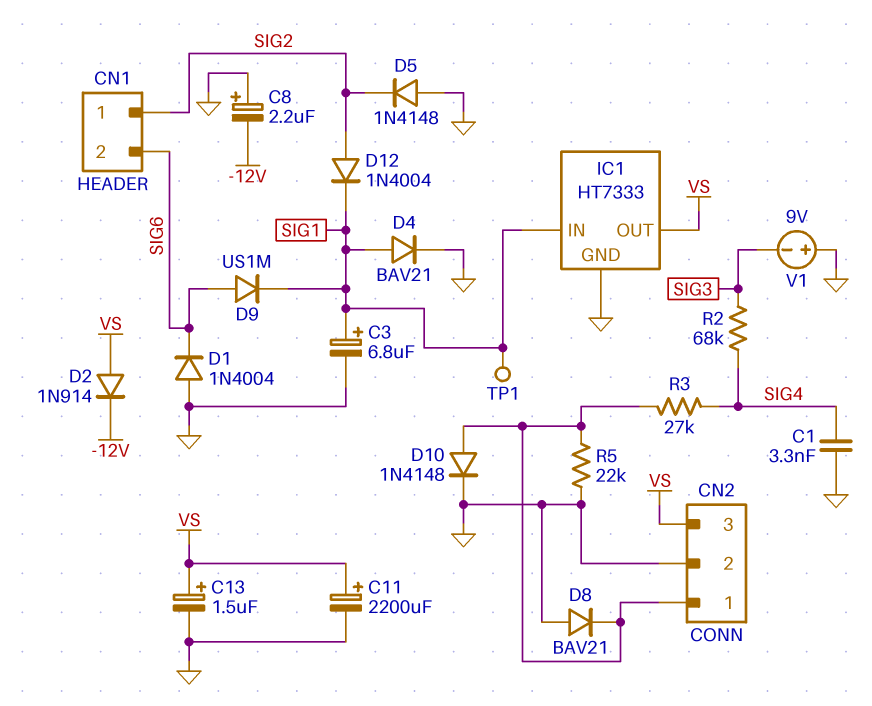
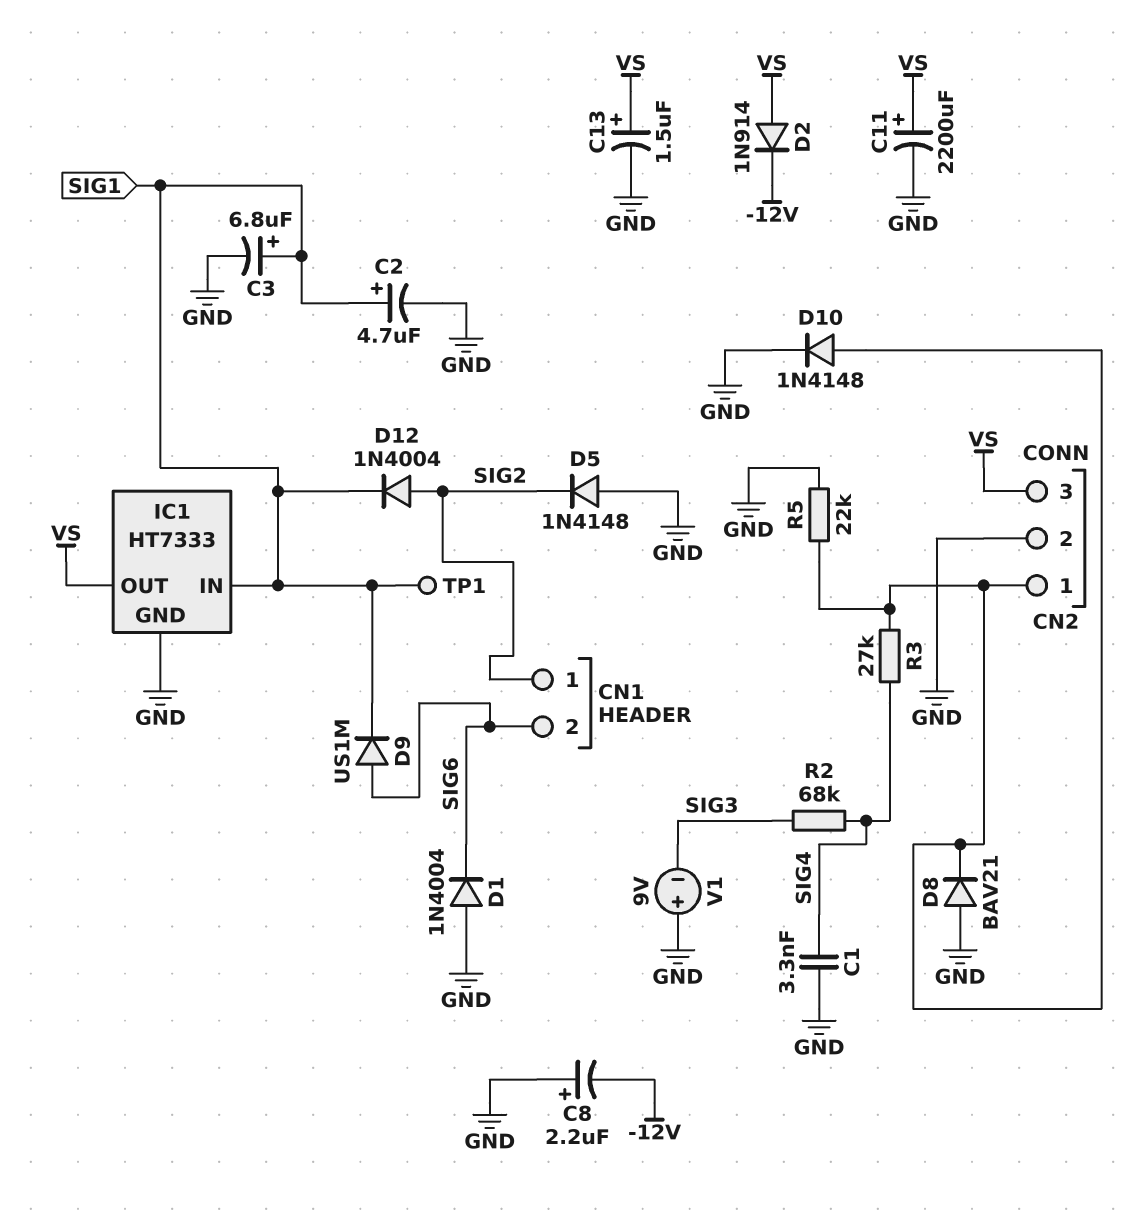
C2: none -> 4.7uF (plus SIG1, minus GND)
D4: diode BAV21 (A SIG1, K GND) -> none

